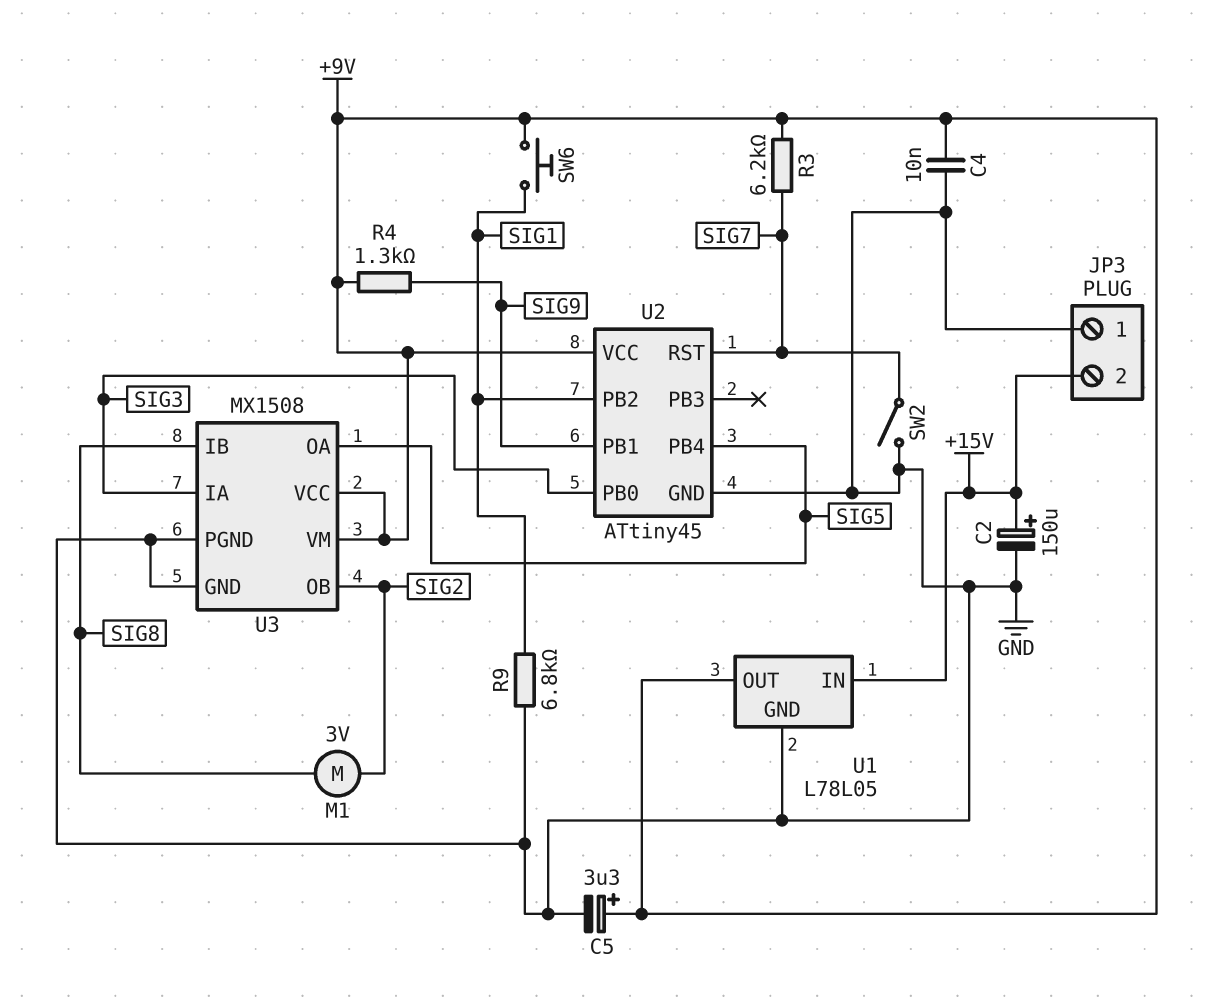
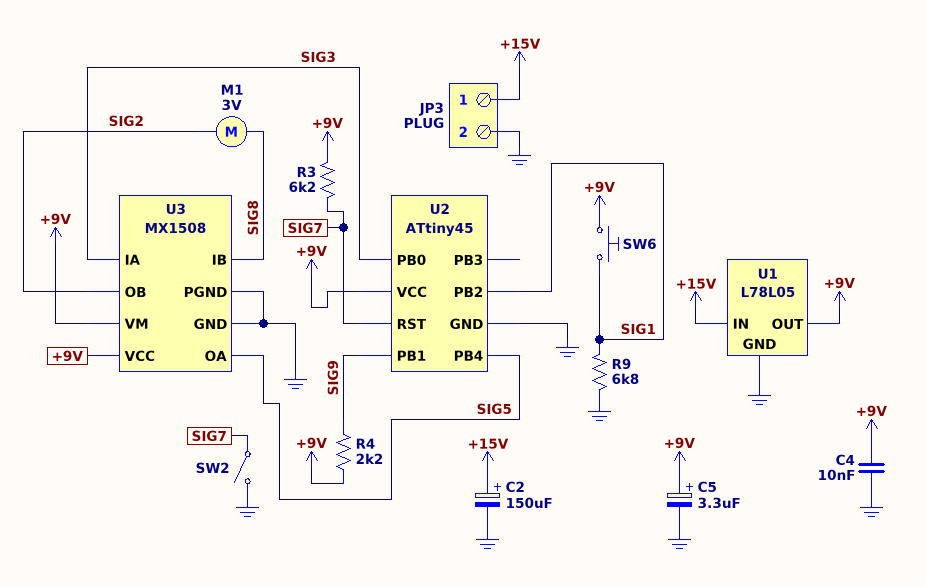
JP3 pin 1: GND -> +15V
JP3 pin 2: +15V -> GND
R4: 1.3k (+9V, SIG9) -> 2.2k (+9V, SIG9)

